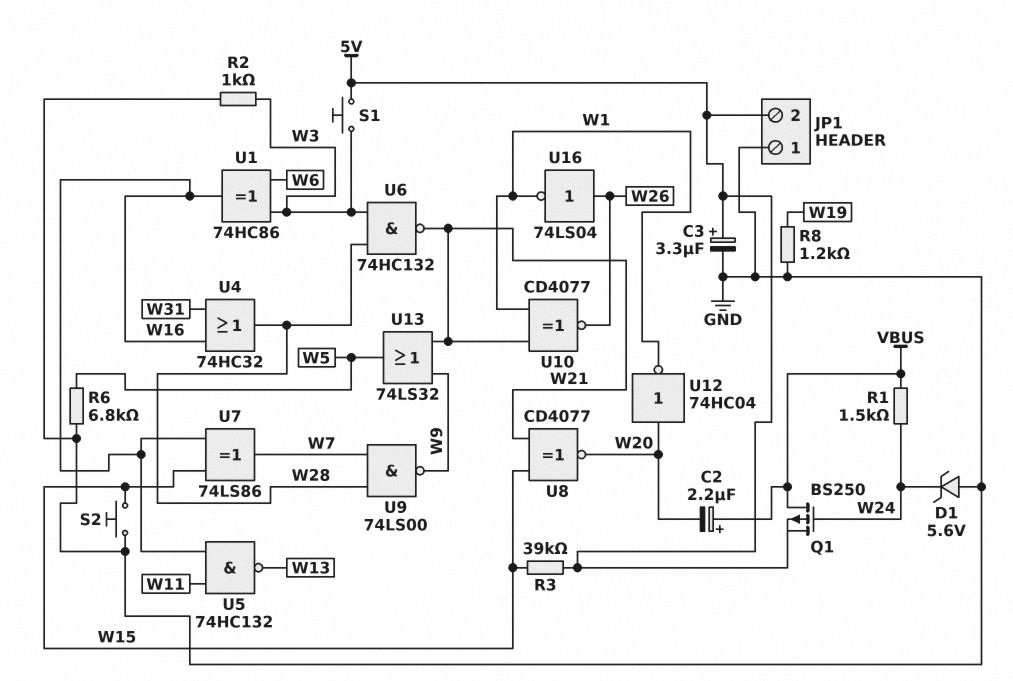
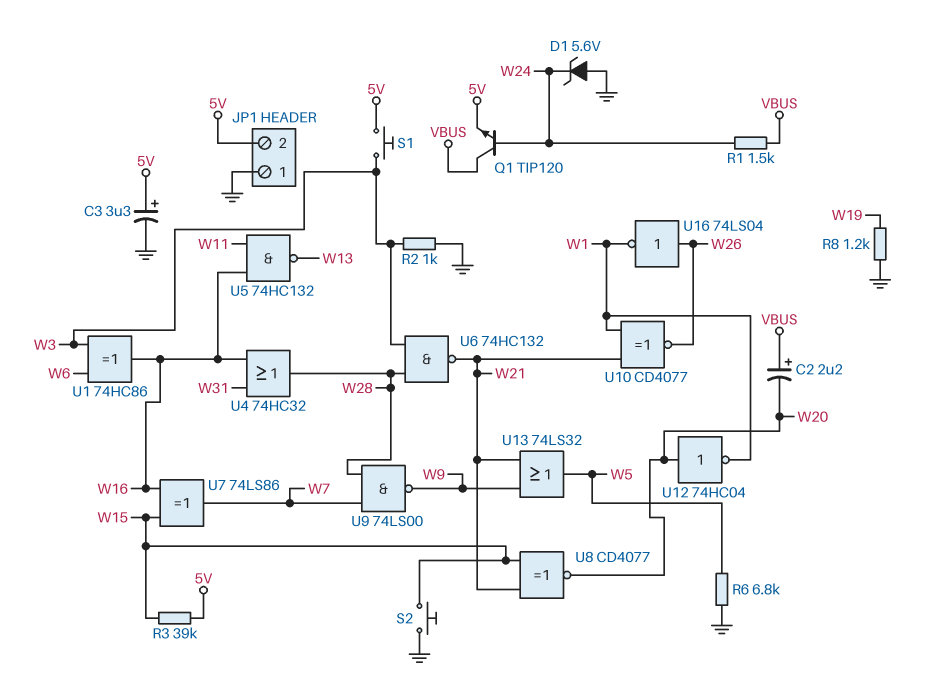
Q1: PMOS BS250 (G W24, D VBUS, S 5V) -> NPN TIP120 (B W24, C VBUS, E 5V)

